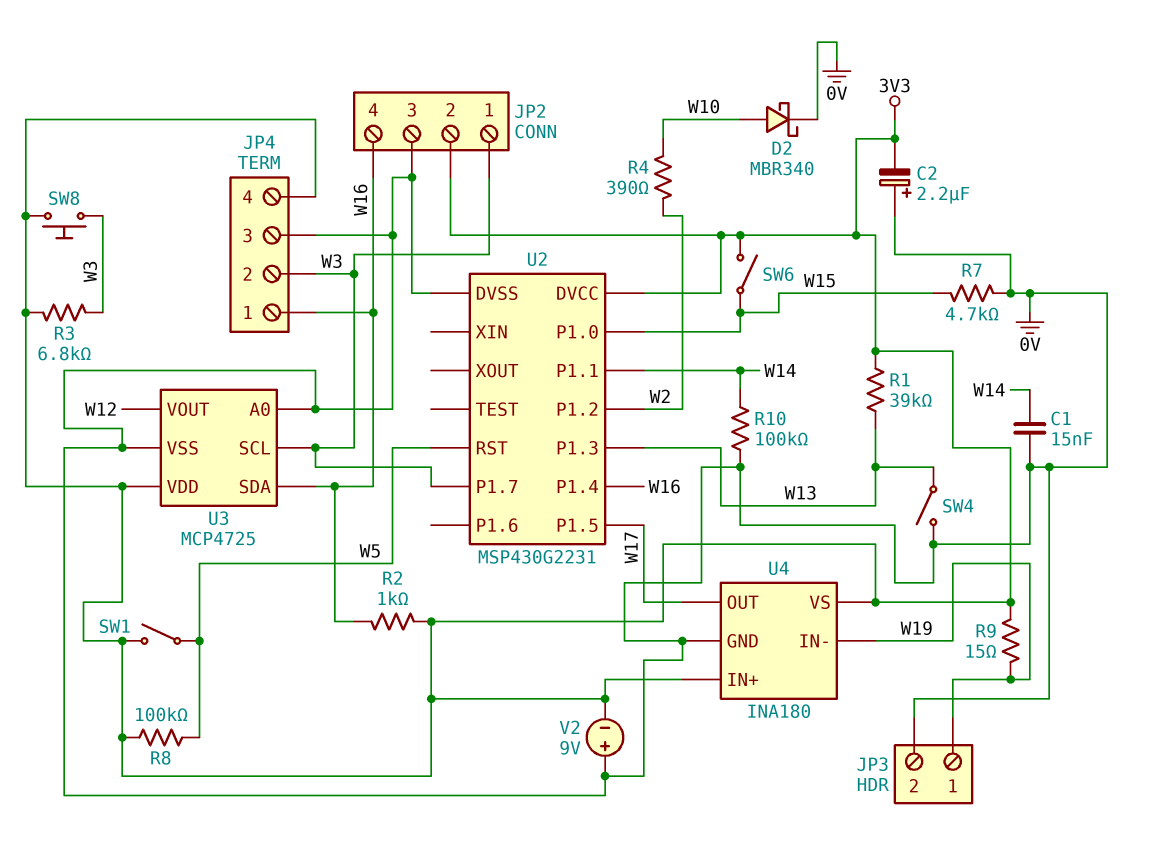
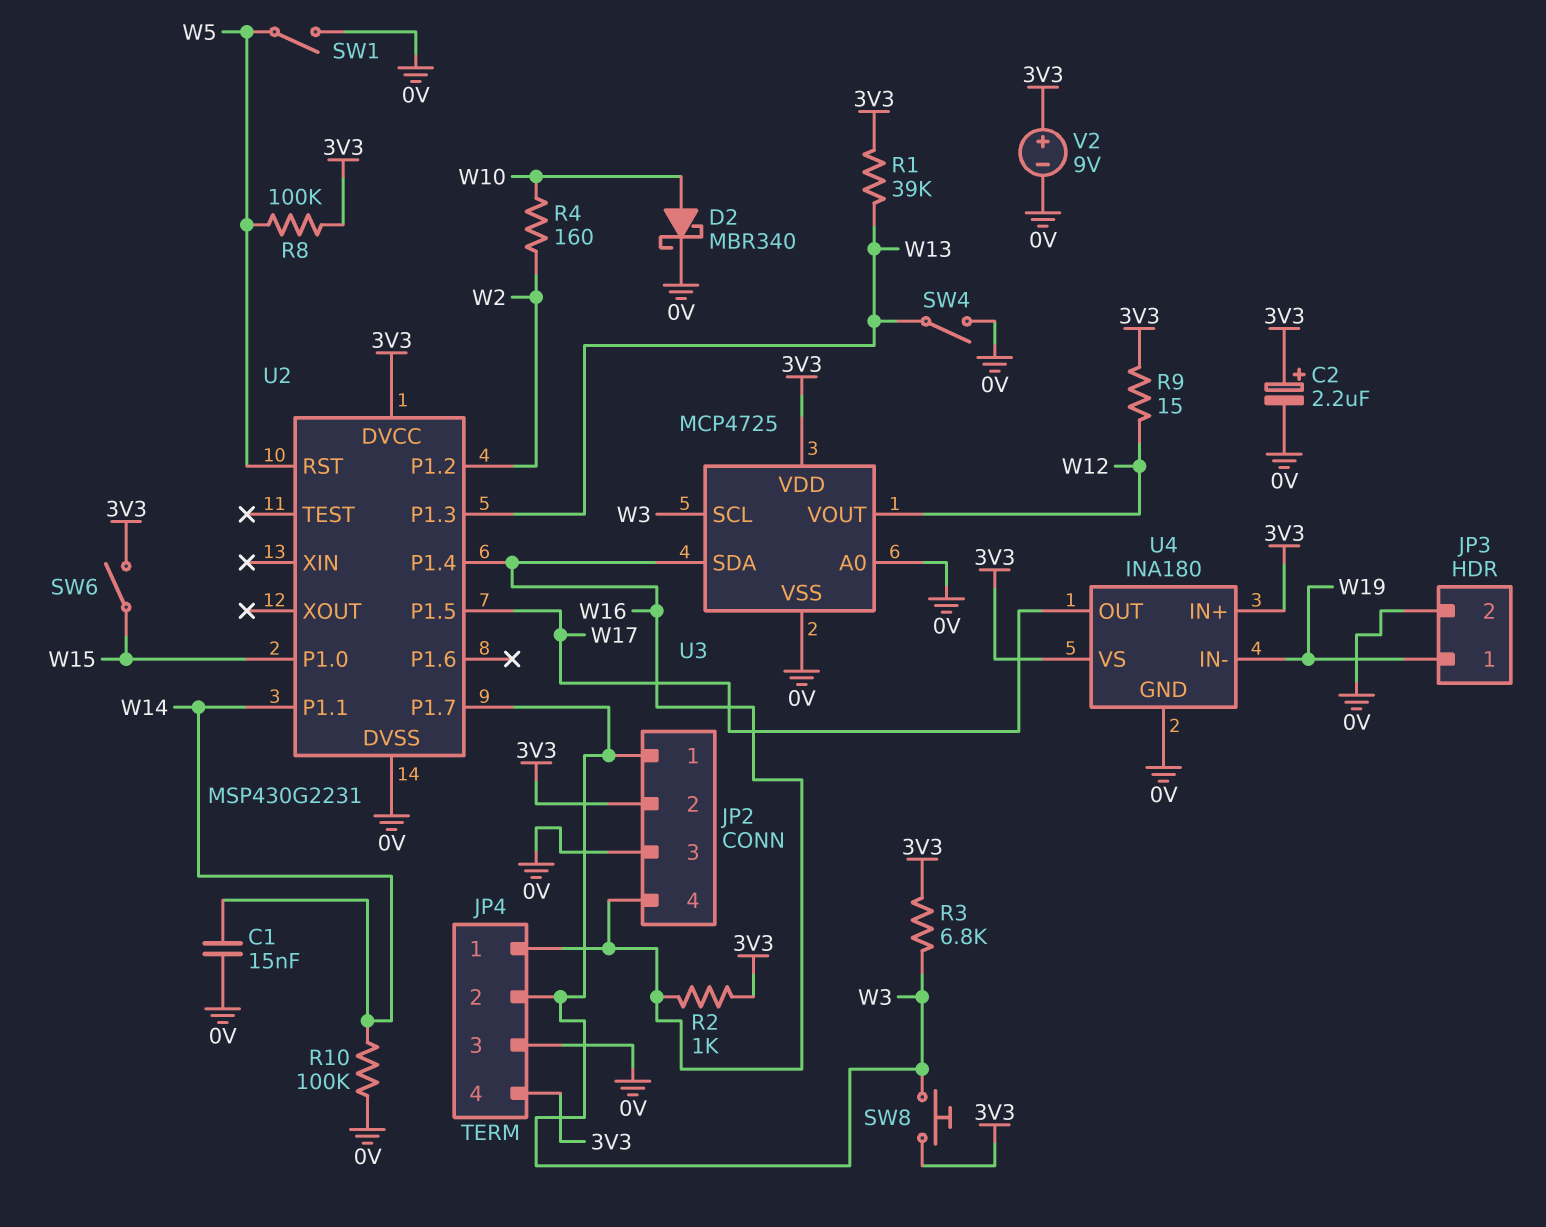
C2: 2.2uF (plus 0V, minus 3V3) -> 2.2uF (plus 3V3, minus 0V)
R4: 390 (W2, W10) -> 160 (W2, W10)
R7: 4.7k (0V, W15) -> none
R9: 15 (3V3, W19) -> 15 (3V3, W12)
SW1: switch (3V3, W5) -> switch (0V, W5)
V2: 9V (plus 0V, minus 3V3) -> 9V (plus 3V3, minus 0V)

